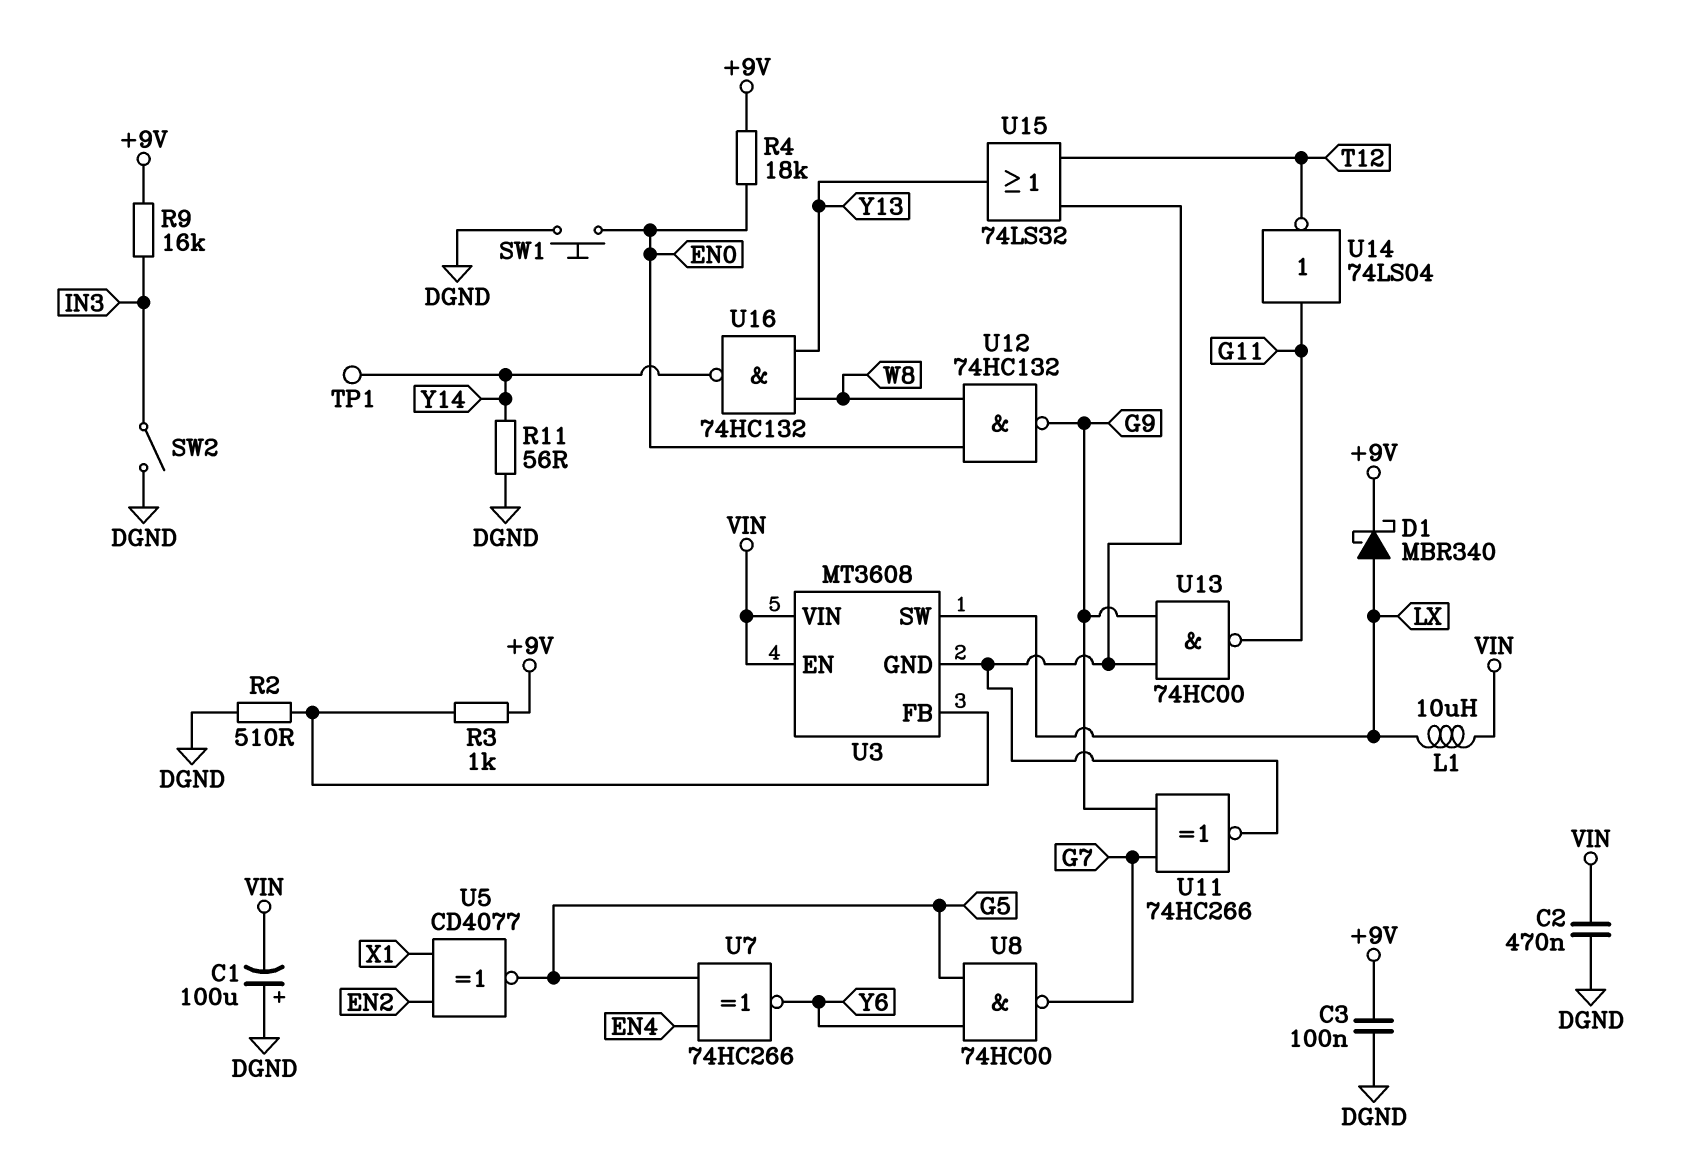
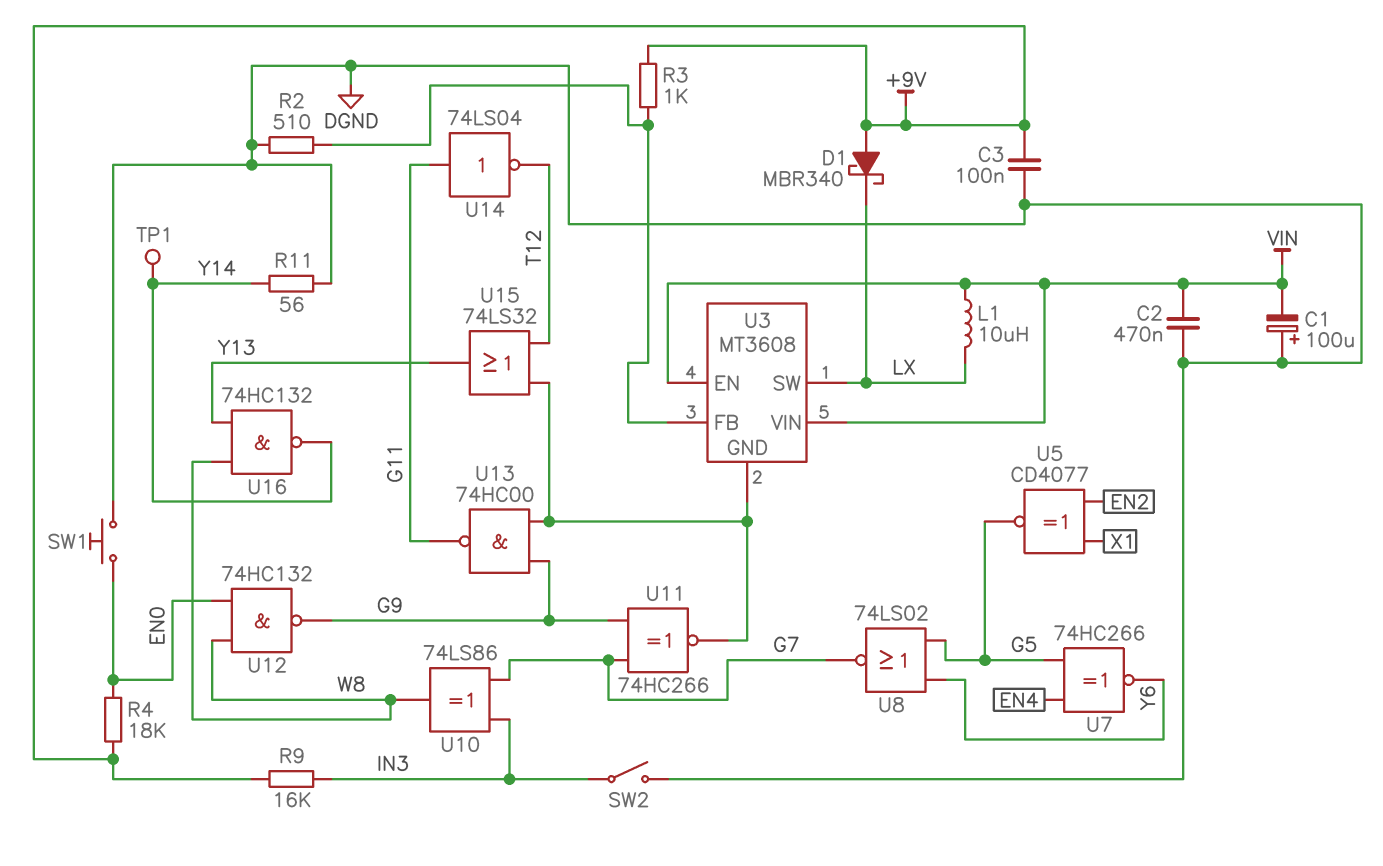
D1: schottky MBR340 (A LX, K +9V) -> schottky MBR340 (A +9V, K LX)
U8: NAND 74HC00 (in G5, in Y6, out G7) -> NOR 74LS02 (in G5, in Y6, out G7)
U10: none -> XOR 74LS86 (in G7, in IN3, out W8)

